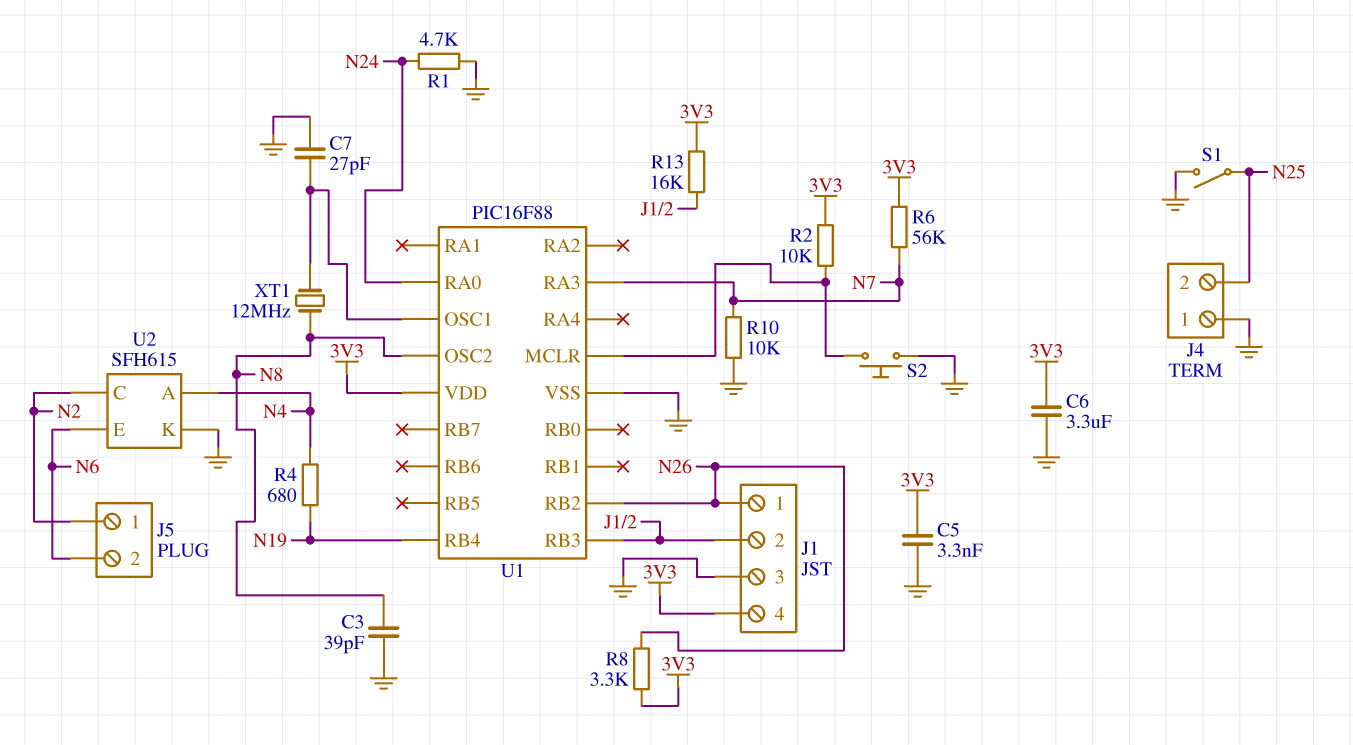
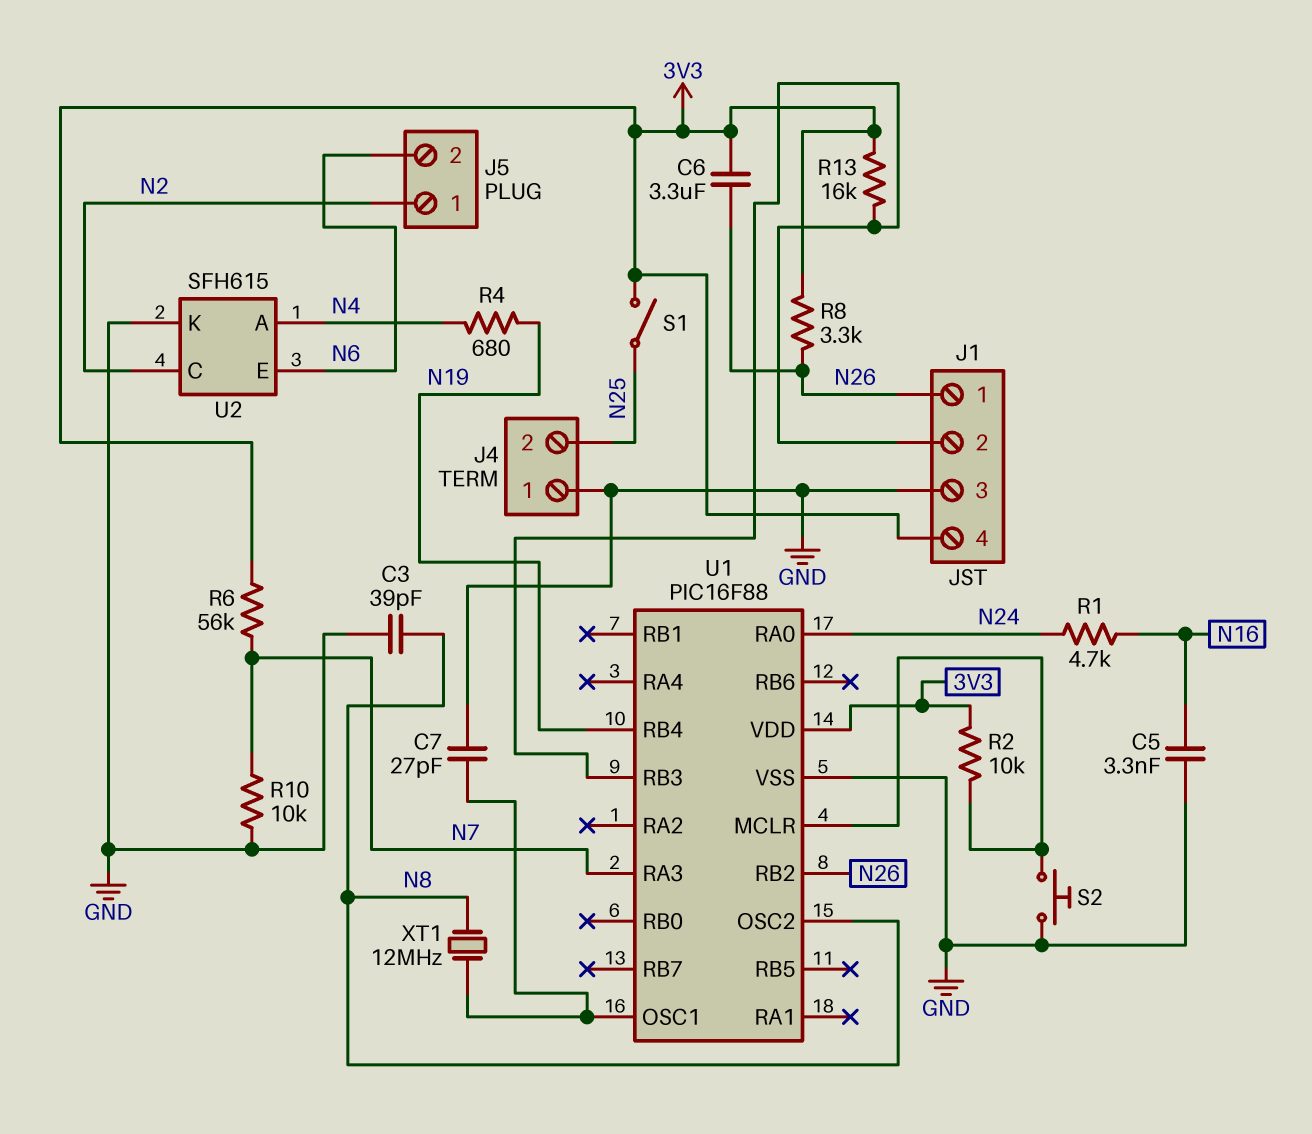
C5: 3.3nF (3V3, GND) -> 3.3nF (GND, N16)
C6: 3.3uF (3V3, GND) -> 3.3uF (3V3, N26)
R1: 4.7k (GND, N24) -> 4.7k (N16, N24)
S1: switch (GND, N25) -> switch (3V3, N25)

